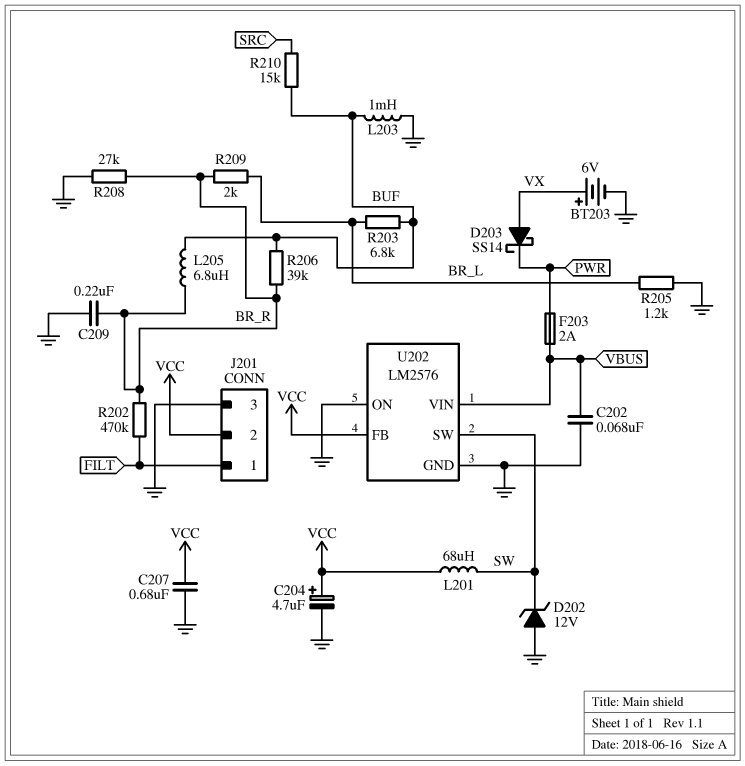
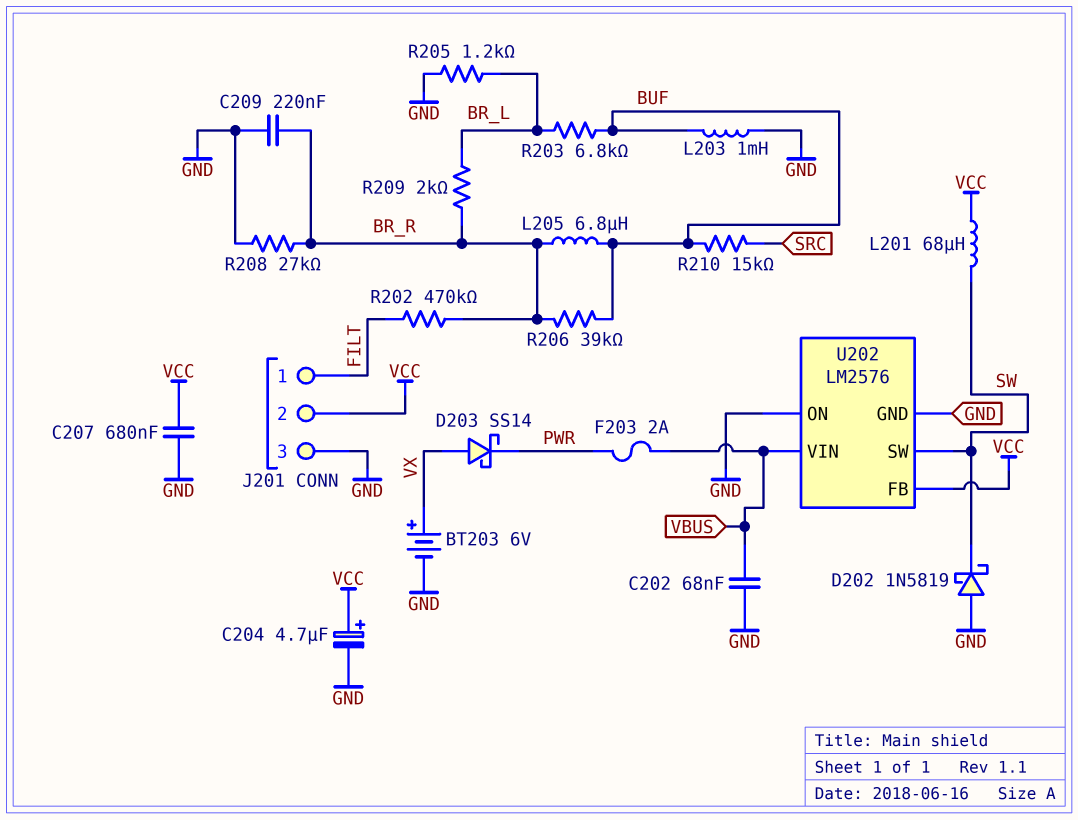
D202: zener 12V (A GND, K SW) -> schottky 1N5819 (A GND, K SW)

